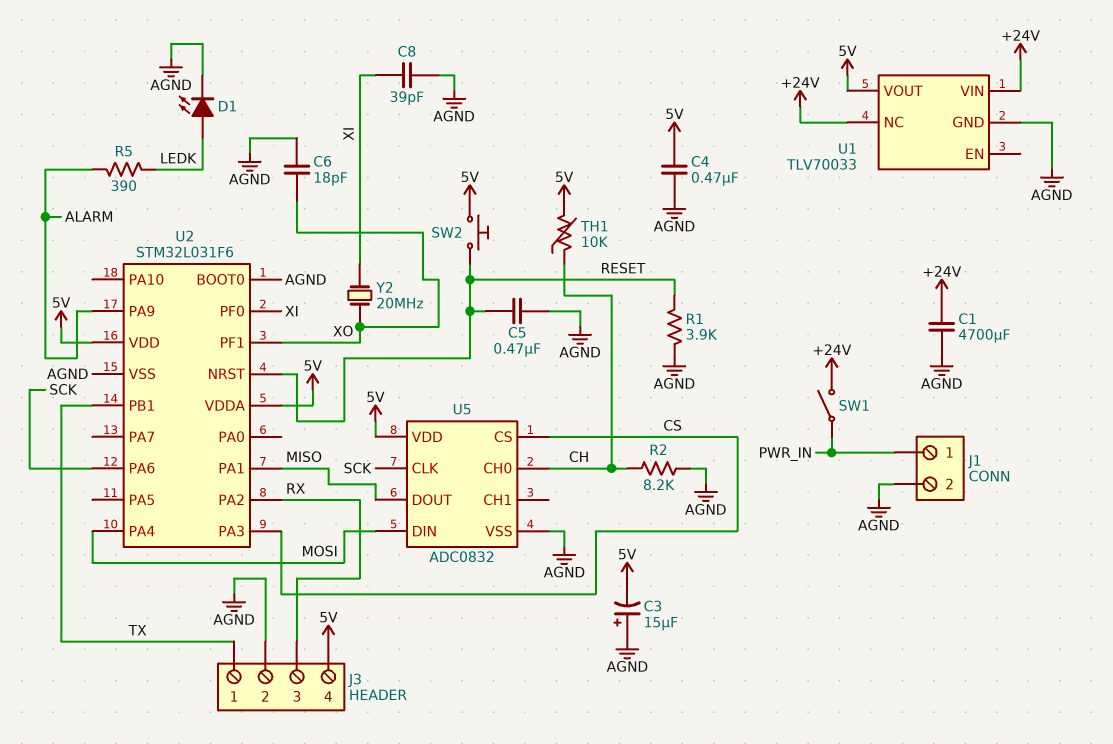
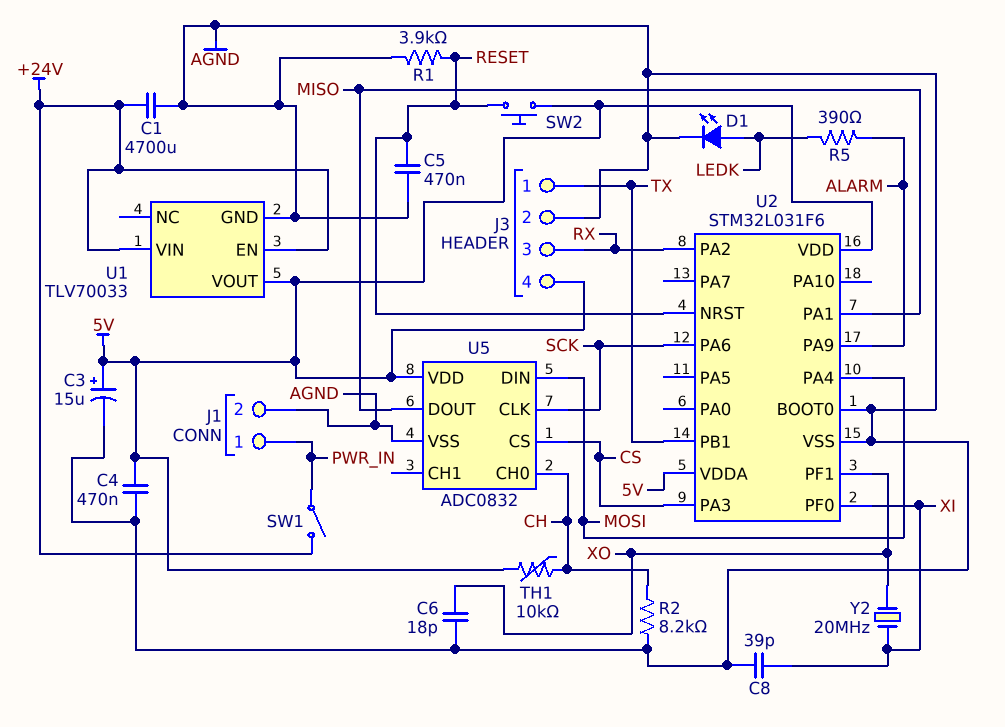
C3: 15uF (plus AGND, minus 5V) -> 15uF (plus 5V, minus AGND)
U1 pin EN: none -> +24V
U1 pin NC: +24V -> none

